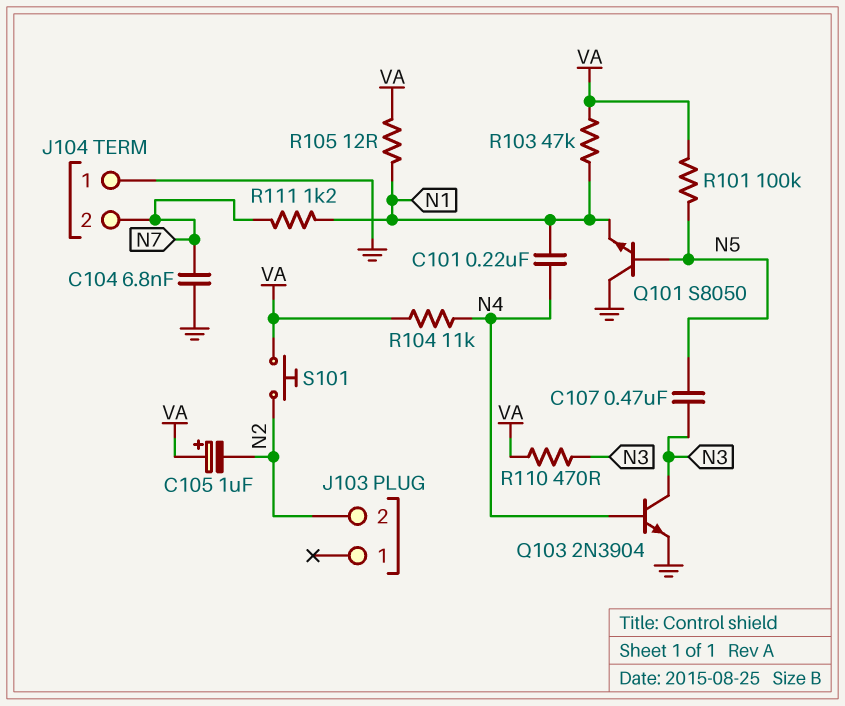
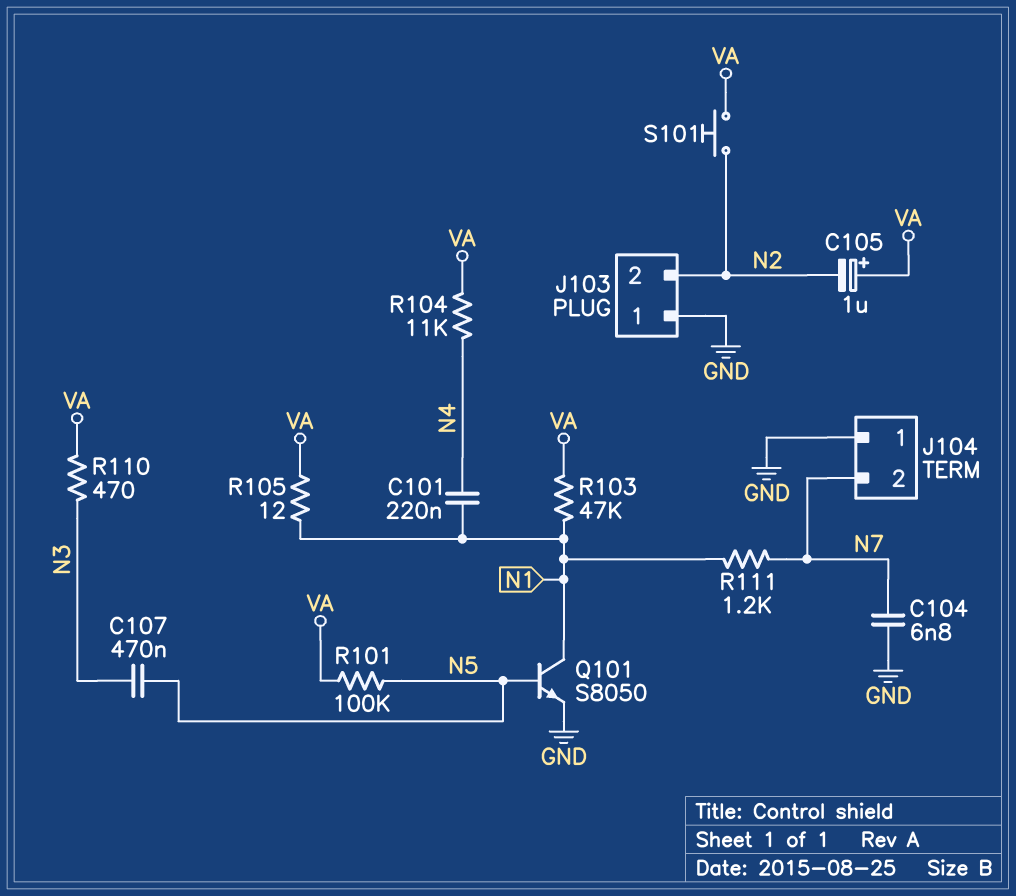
J103 pin 1: none -> GND
Q101: NPN S8050 (B N5, C GND, E N1) -> NPN S8050 (B N5, C N1, E GND)
Q103: NPN 2N3904 (B N4, C N3, E GND) -> none

